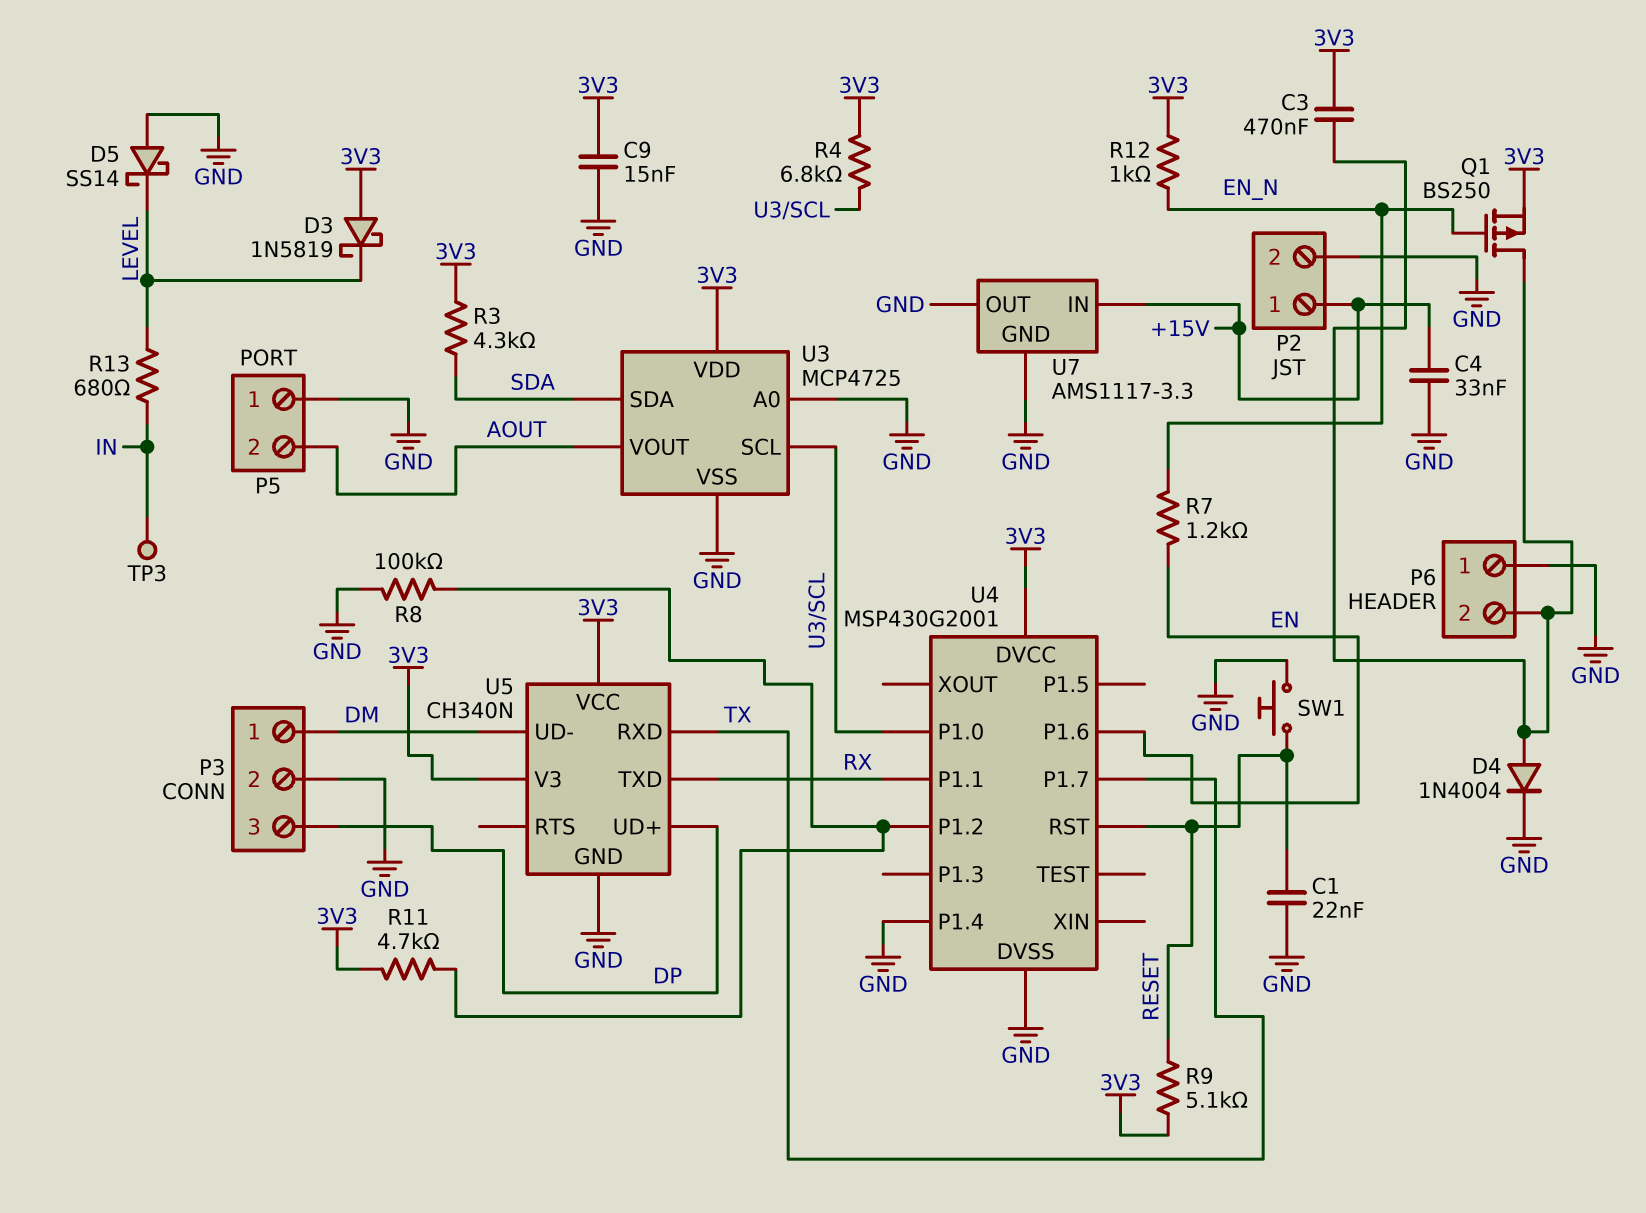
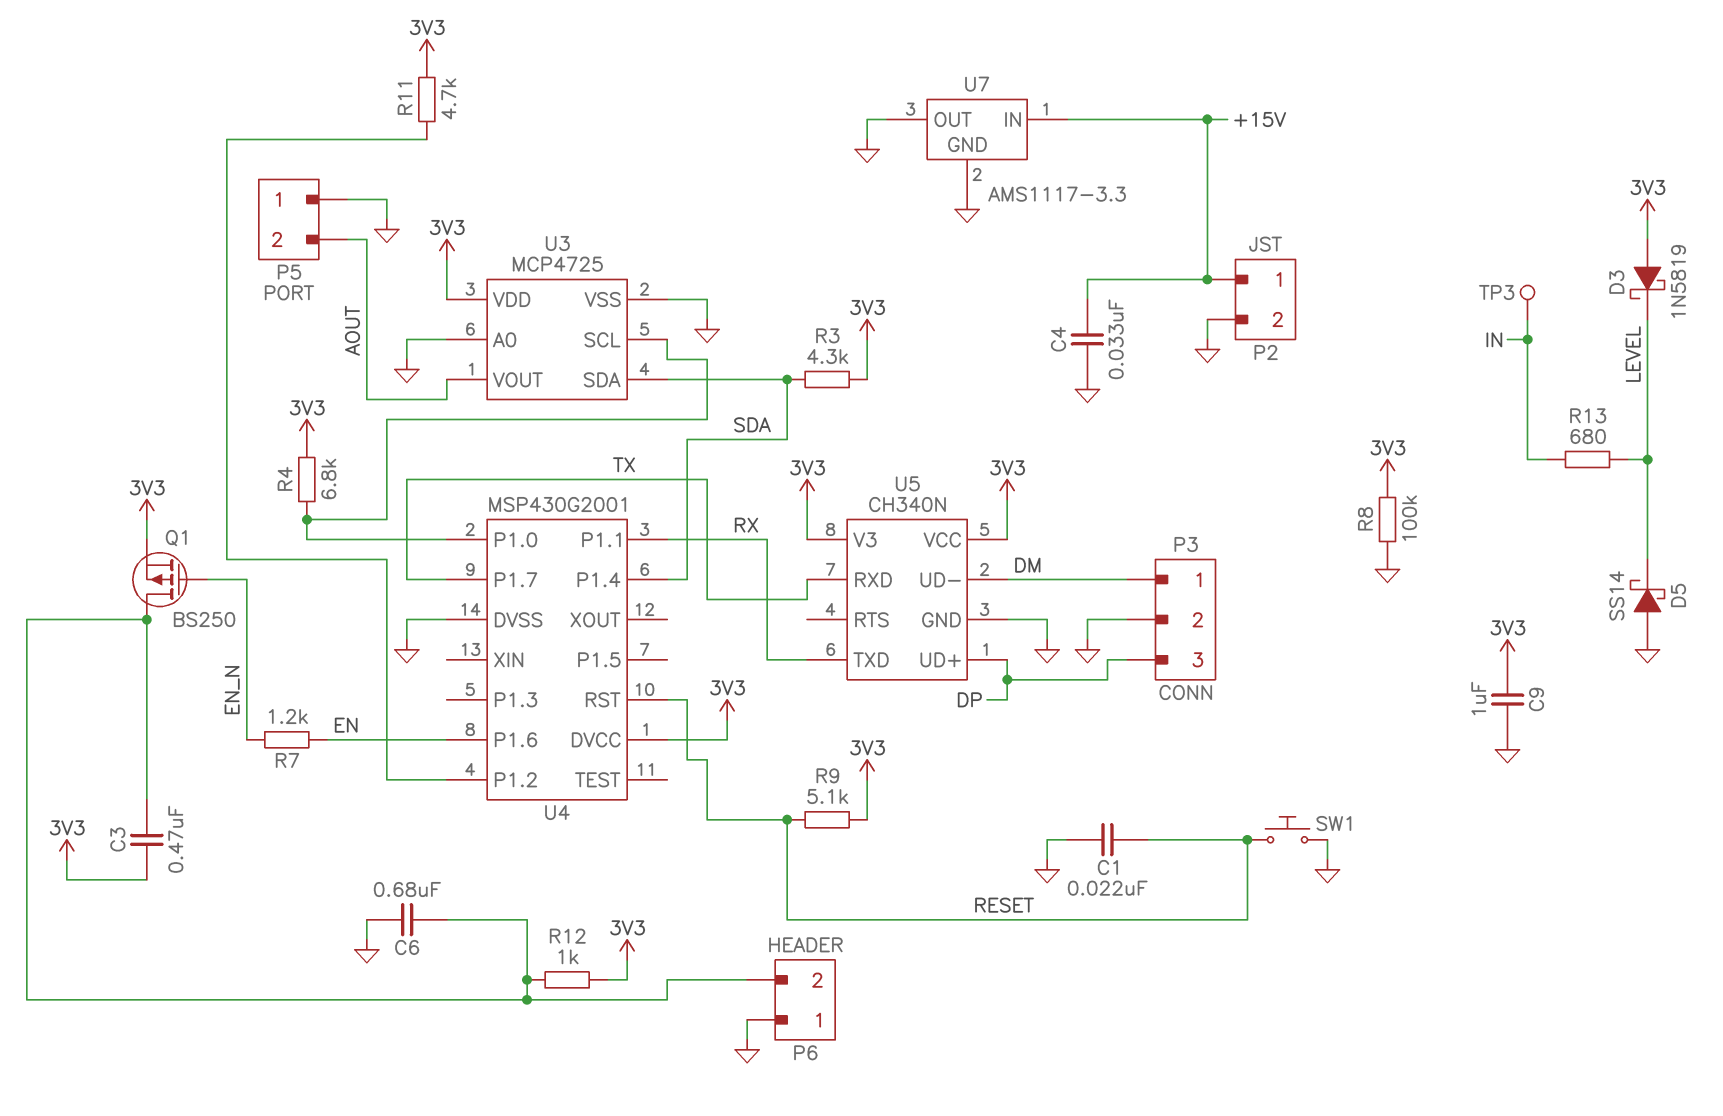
C6: none -> 680nF (GND, P6/2)
C9: 15nF (3V3, GND) -> 1uF (3V3, GND)
D4: diode 1N4004 (A P6/2, K GND) -> none
R8: 100k (GND, U4/P1.2) -> 100k (3V3, GND)
R12: 1k (3V3, EN_N) -> 1k (3V3, P6/2)
U4 pin P1.4: GND -> SDA

